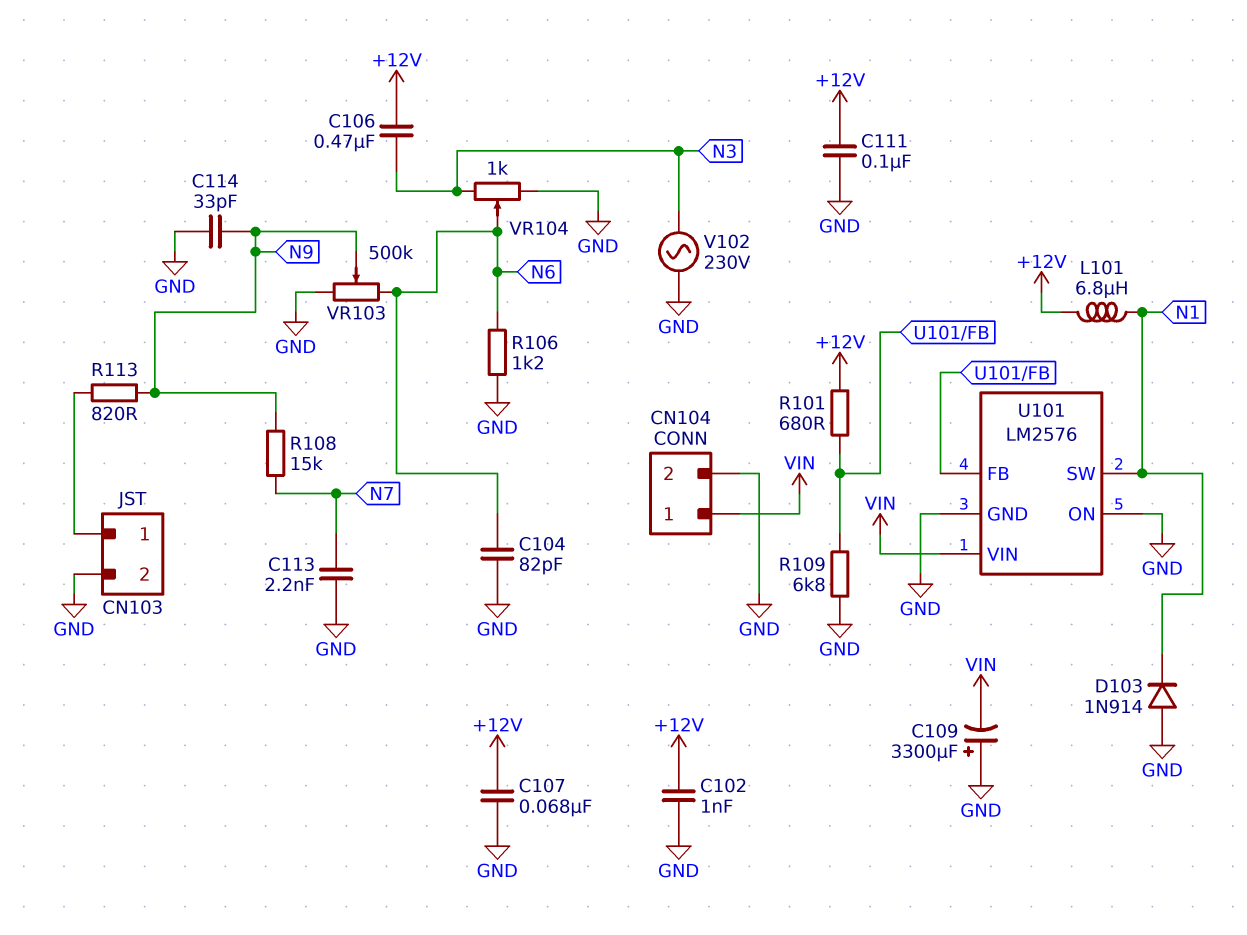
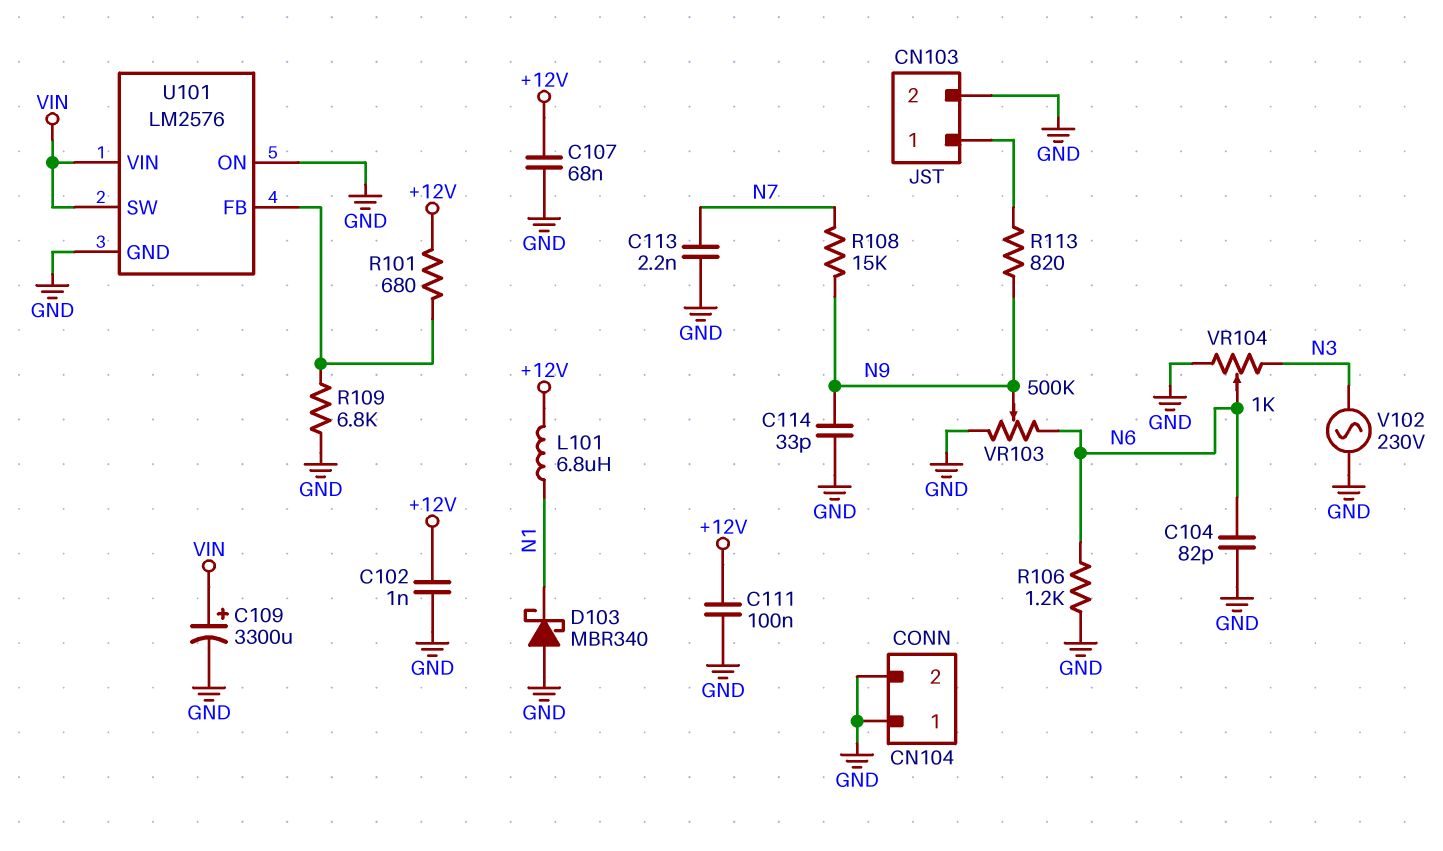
C106: 470nF (+12V, N3) -> none
C109: 3300uF (plus GND, minus VIN) -> 3300uF (plus VIN, minus GND)
CN104 pin 1: VIN -> GND
D103: diode 1N914 (A GND, K N1) -> schottky MBR340 (A GND, K N1)
U101 pin SW: N1 -> VIN

